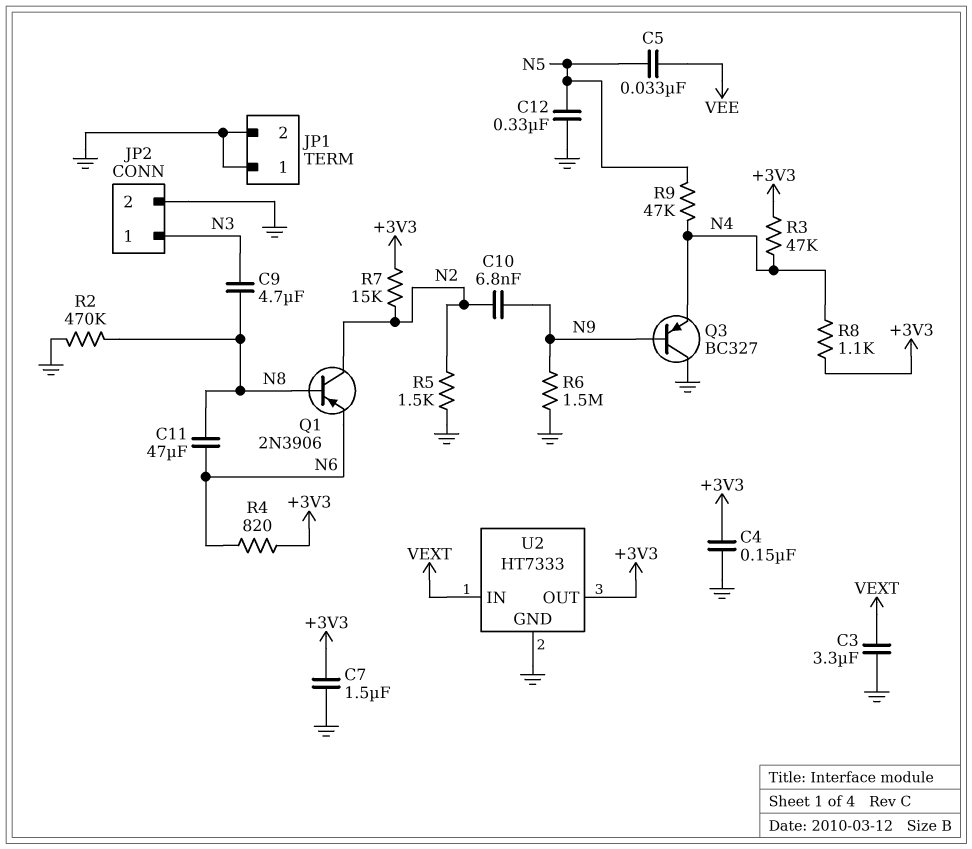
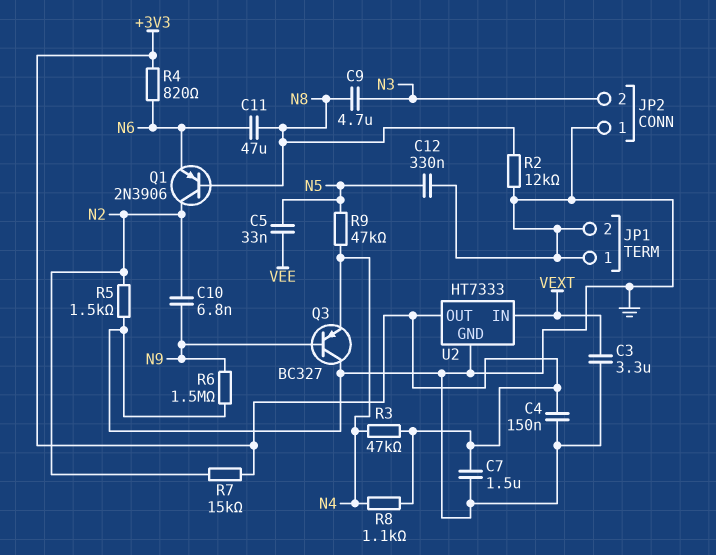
JP2 pin 1: N3 -> GND
JP2 pin 2: GND -> N3
R2: 470k (GND, N8) -> 12k (GND, N8)

